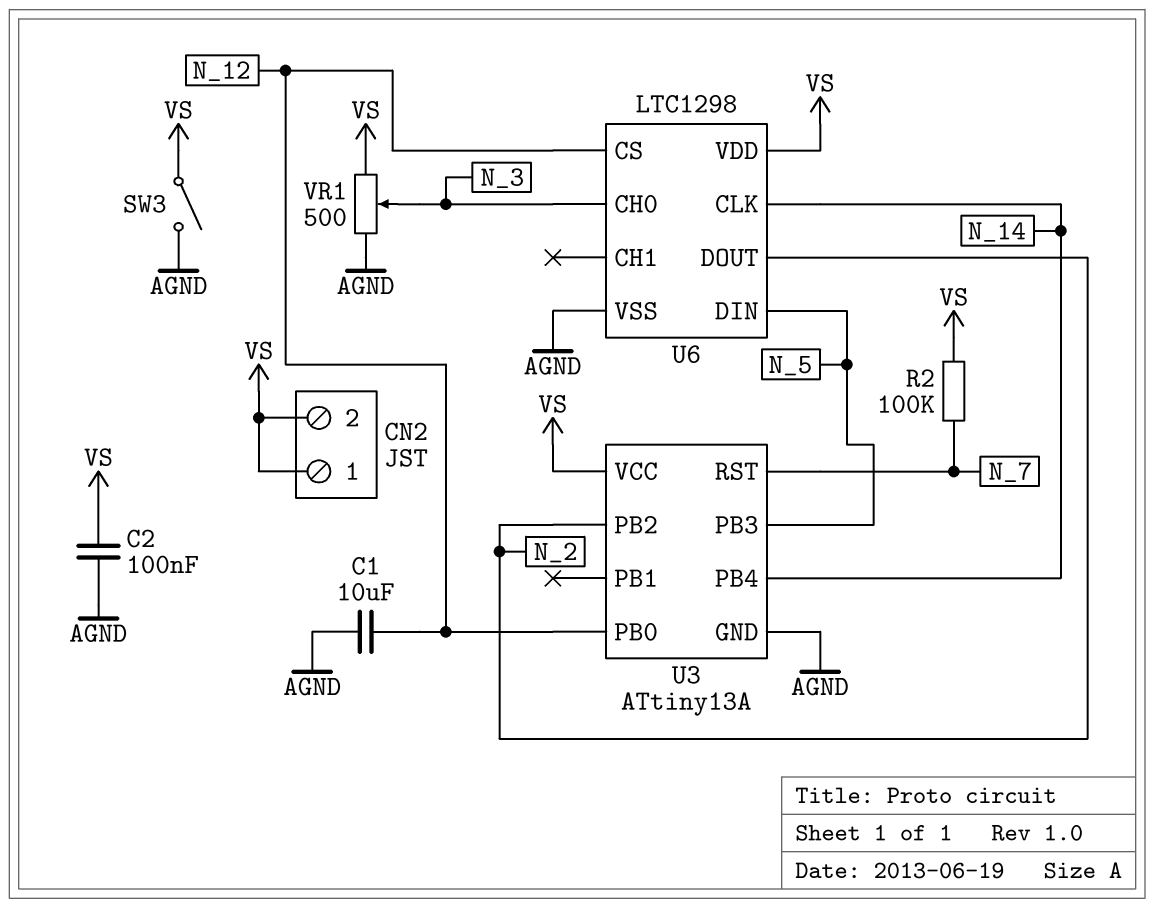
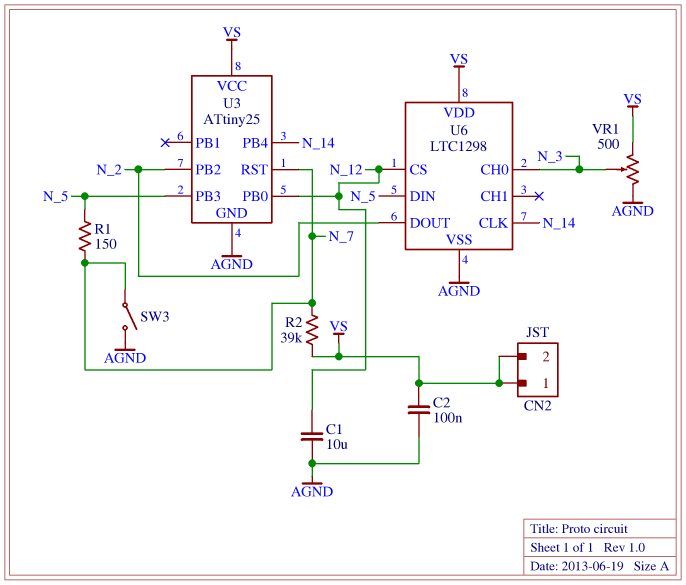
R1: none -> 150 (N_5, N_7)
R2: 100k (N_7, VS) -> 39k (N_7, VS)
SW3: switch (AGND, VS) -> switch (AGND, N_7)
U3: ATtiny13A -> ATtiny25

